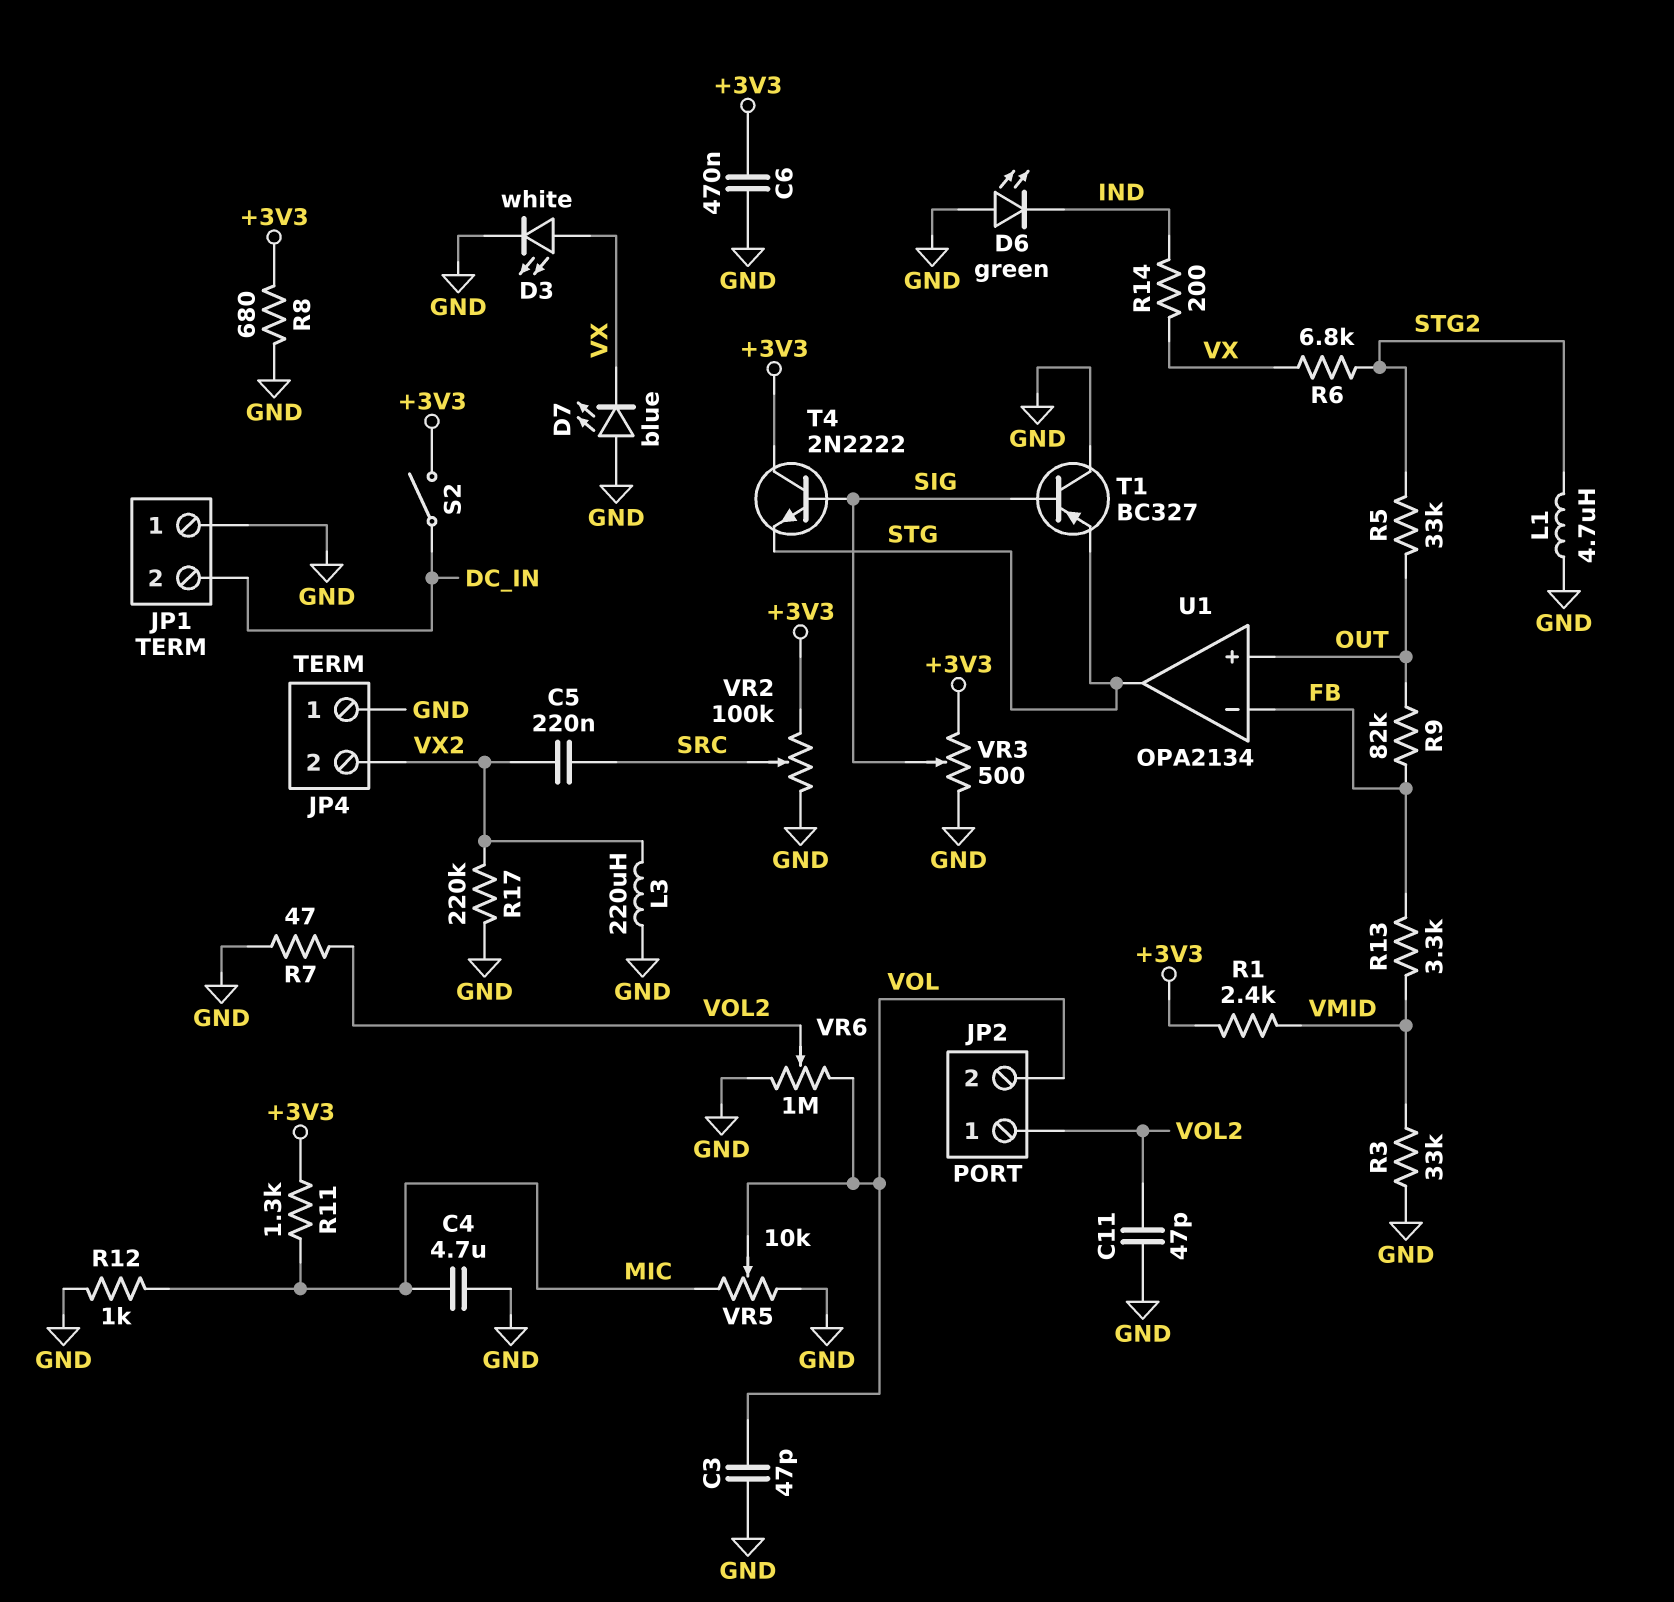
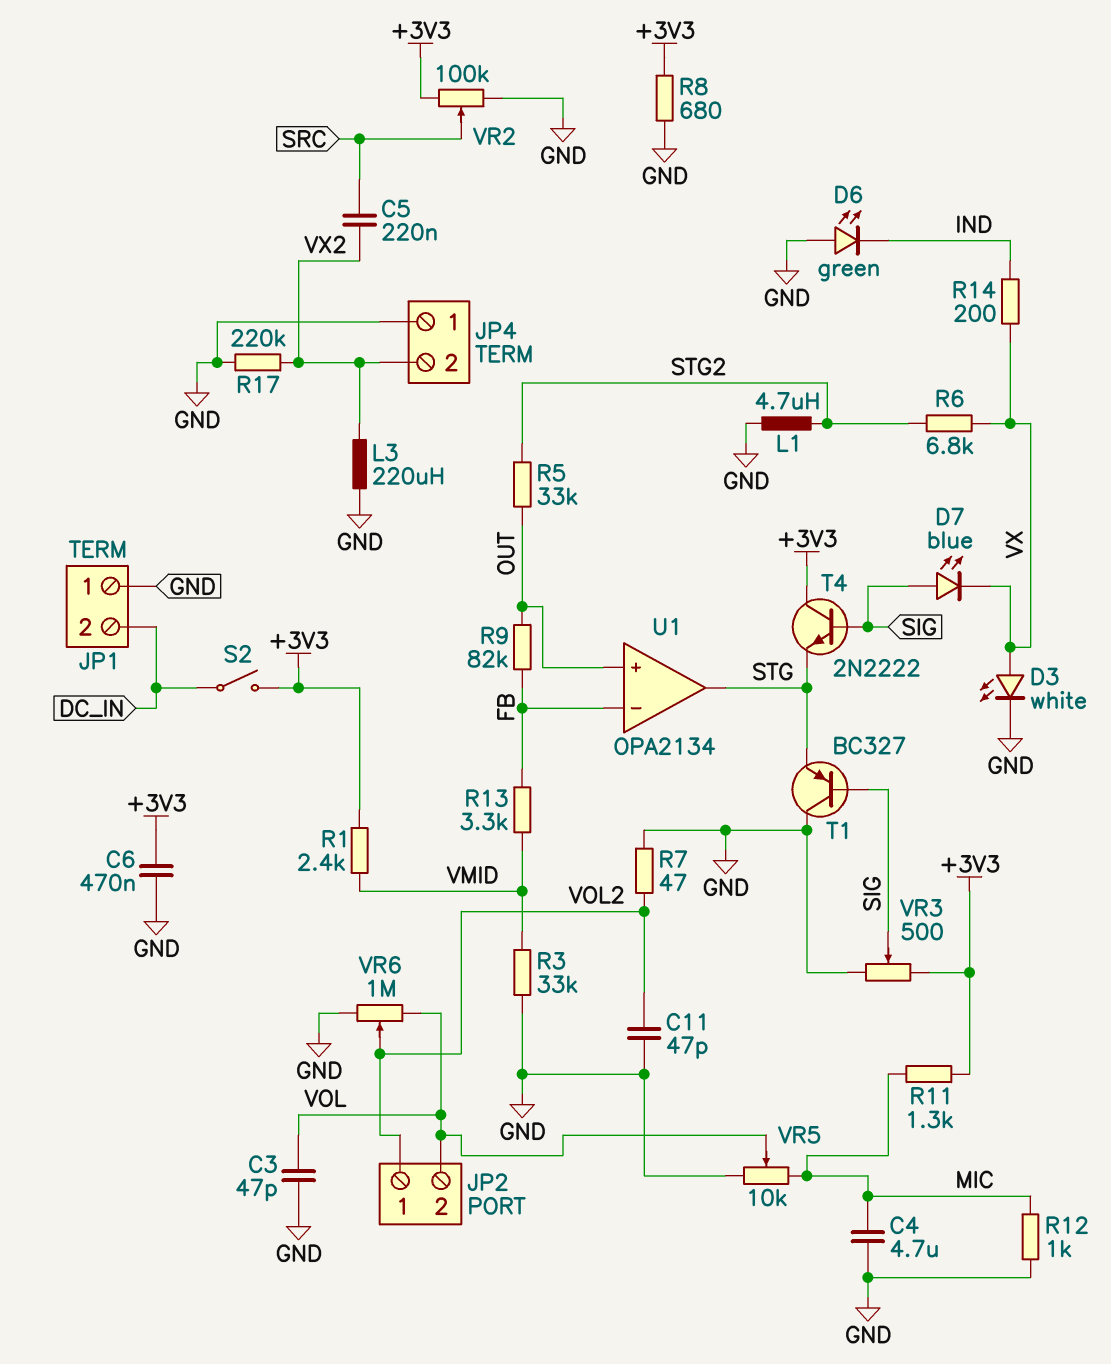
D7: LED blue (A GND, K VX) -> LED blue (A SIG, K VX)

